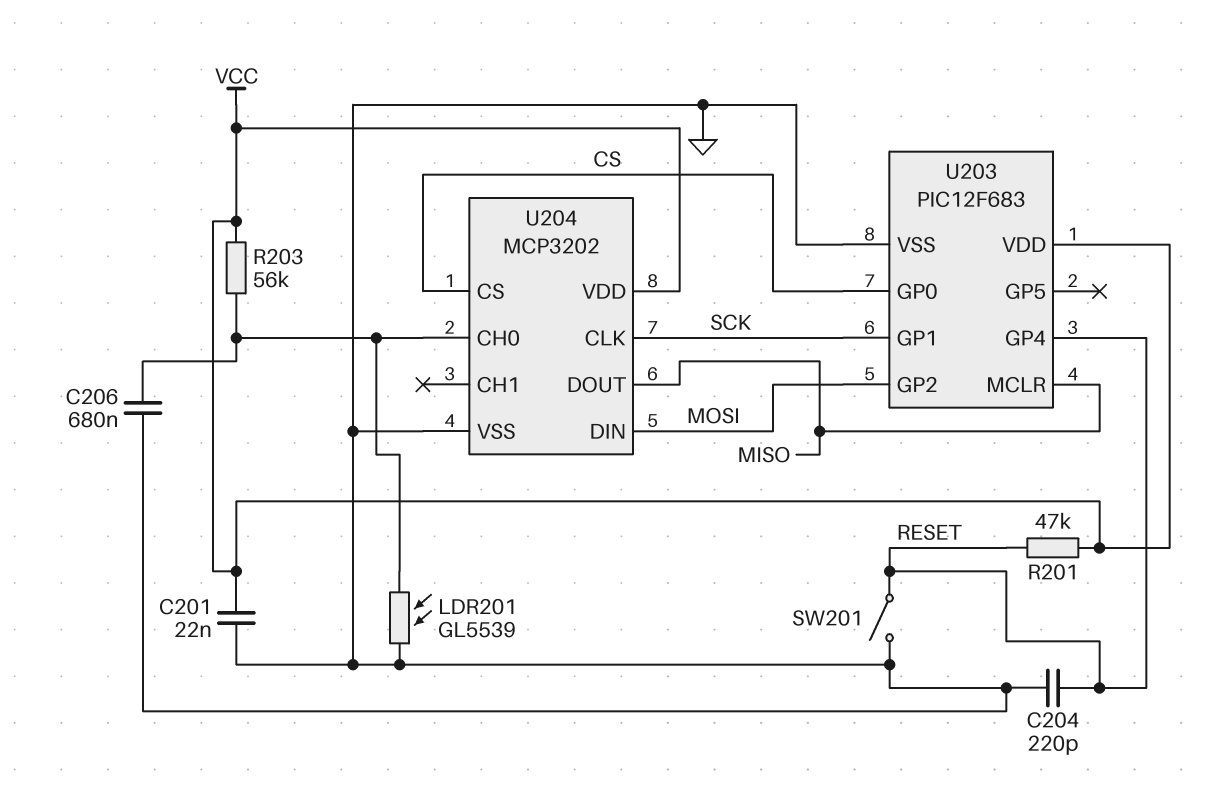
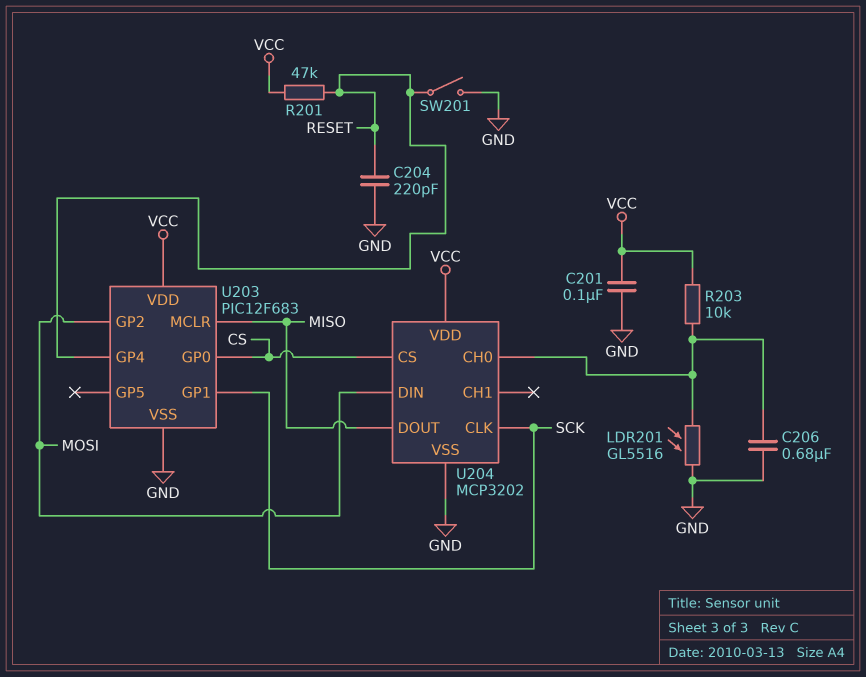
C201: 22nF (GND, VCC) -> 100nF (GND, VCC)
LDR201: GL5539 (GND, U204/CH0) -> GL5516 (GND, U204/CH0)
R203: 56k (U204/CH0, VCC) -> 10k (U204/CH0, VCC)

